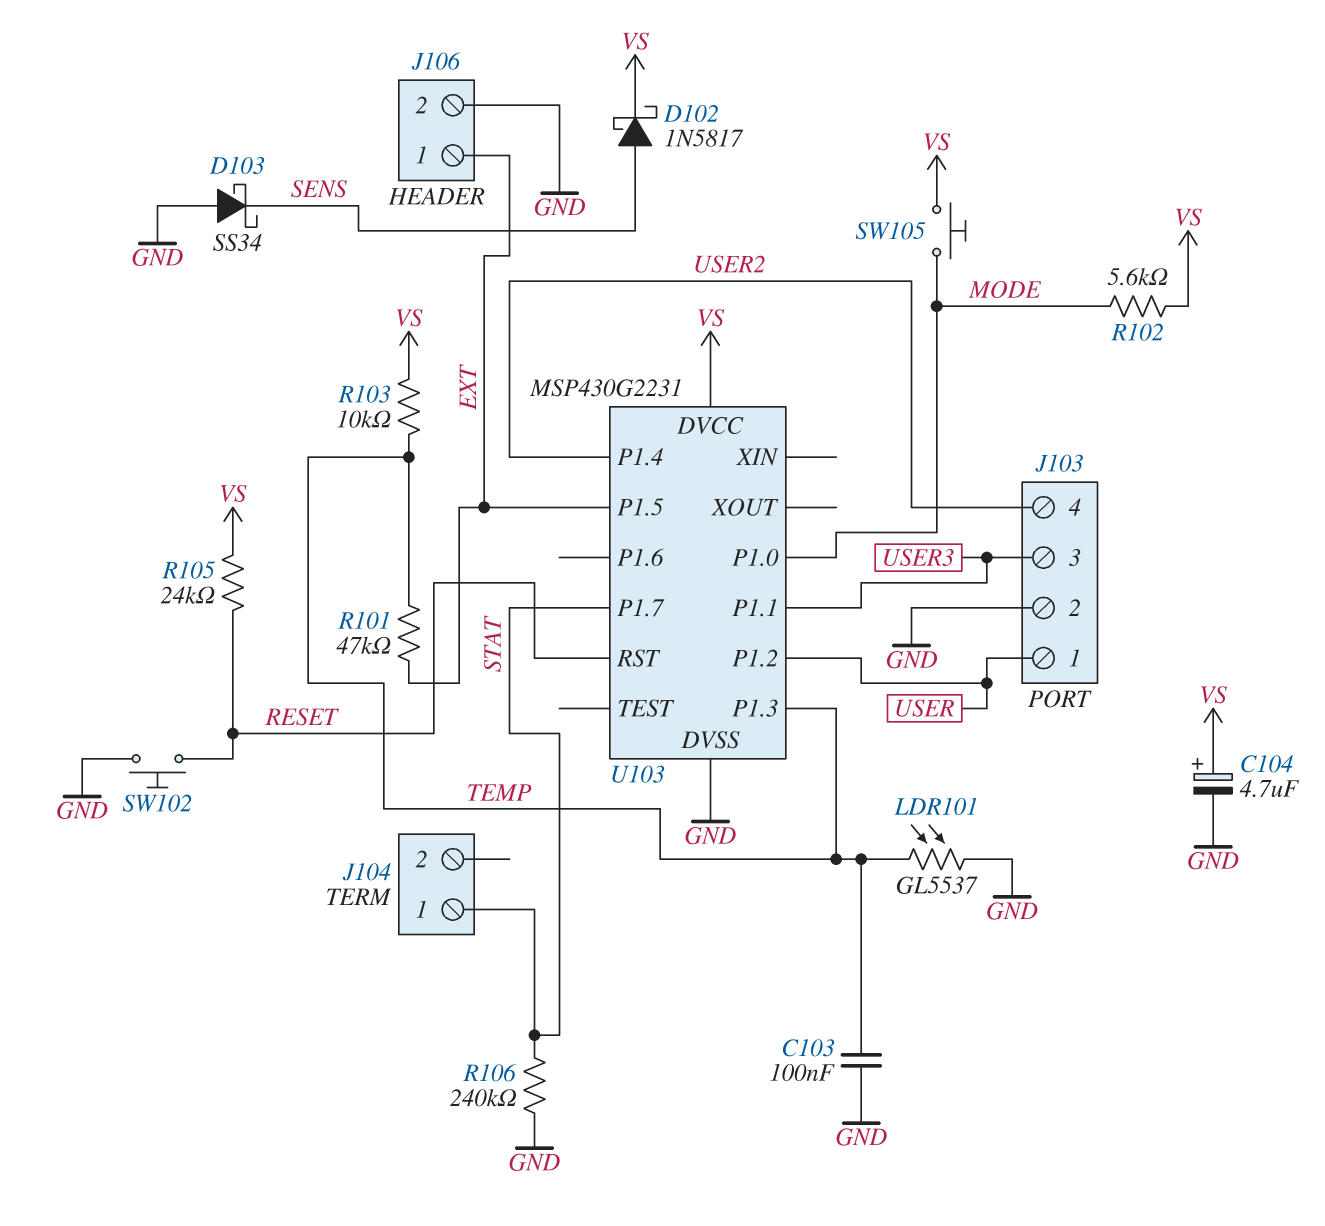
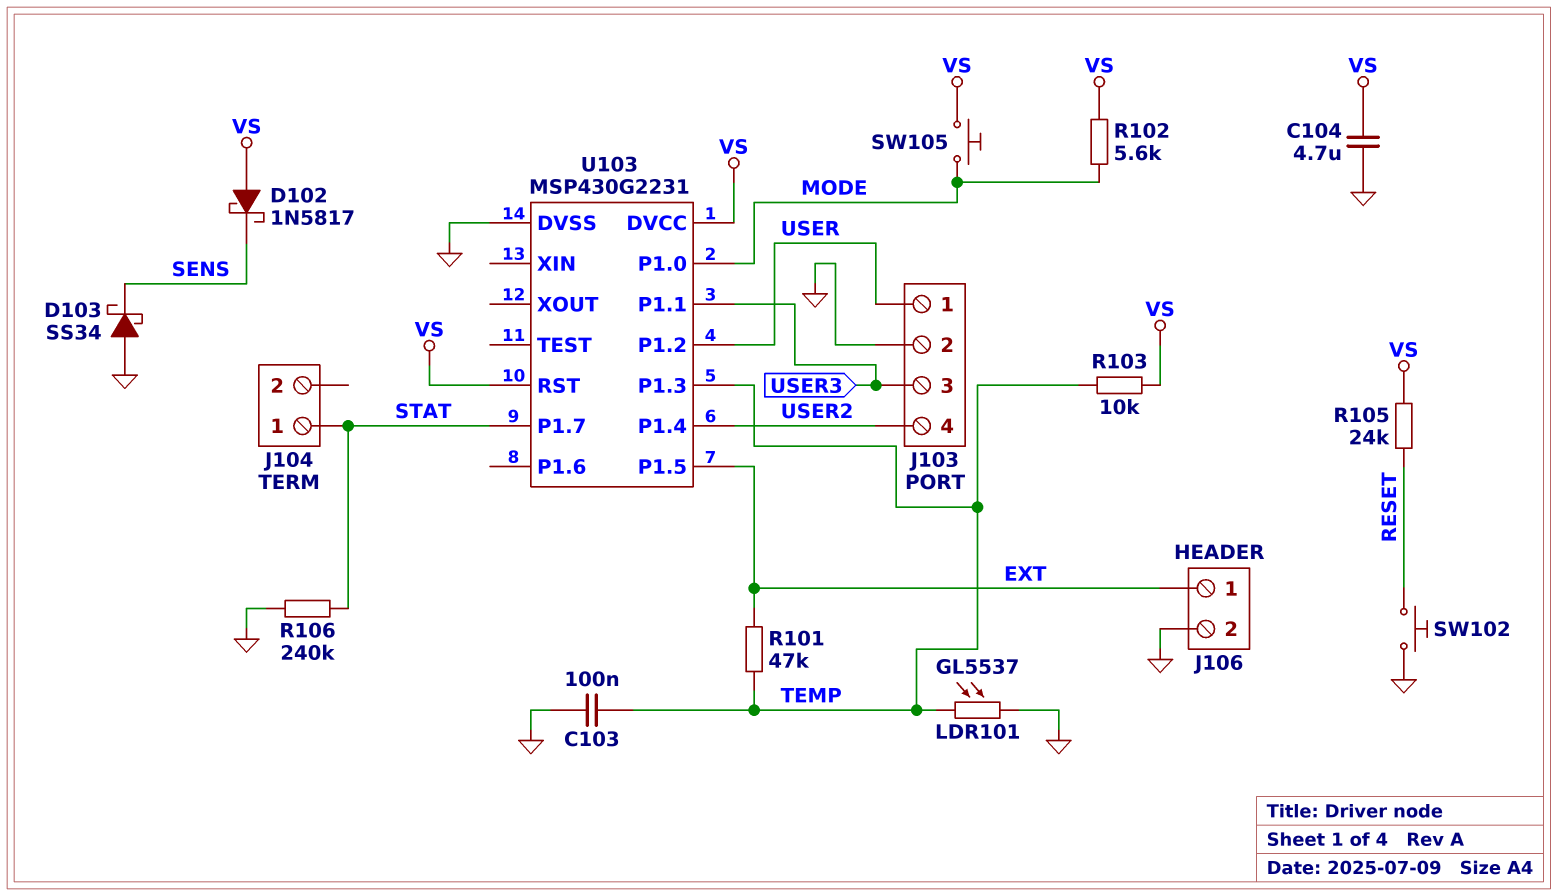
C104: 4.7uF (plus VS, minus GND) -> 4.7uF (GND, VS)
D102: schottky 1N5817 (A SENS, K VS) -> schottky 1N5817 (A VS, K SENS)
U103 pin RST: RESET -> VS

